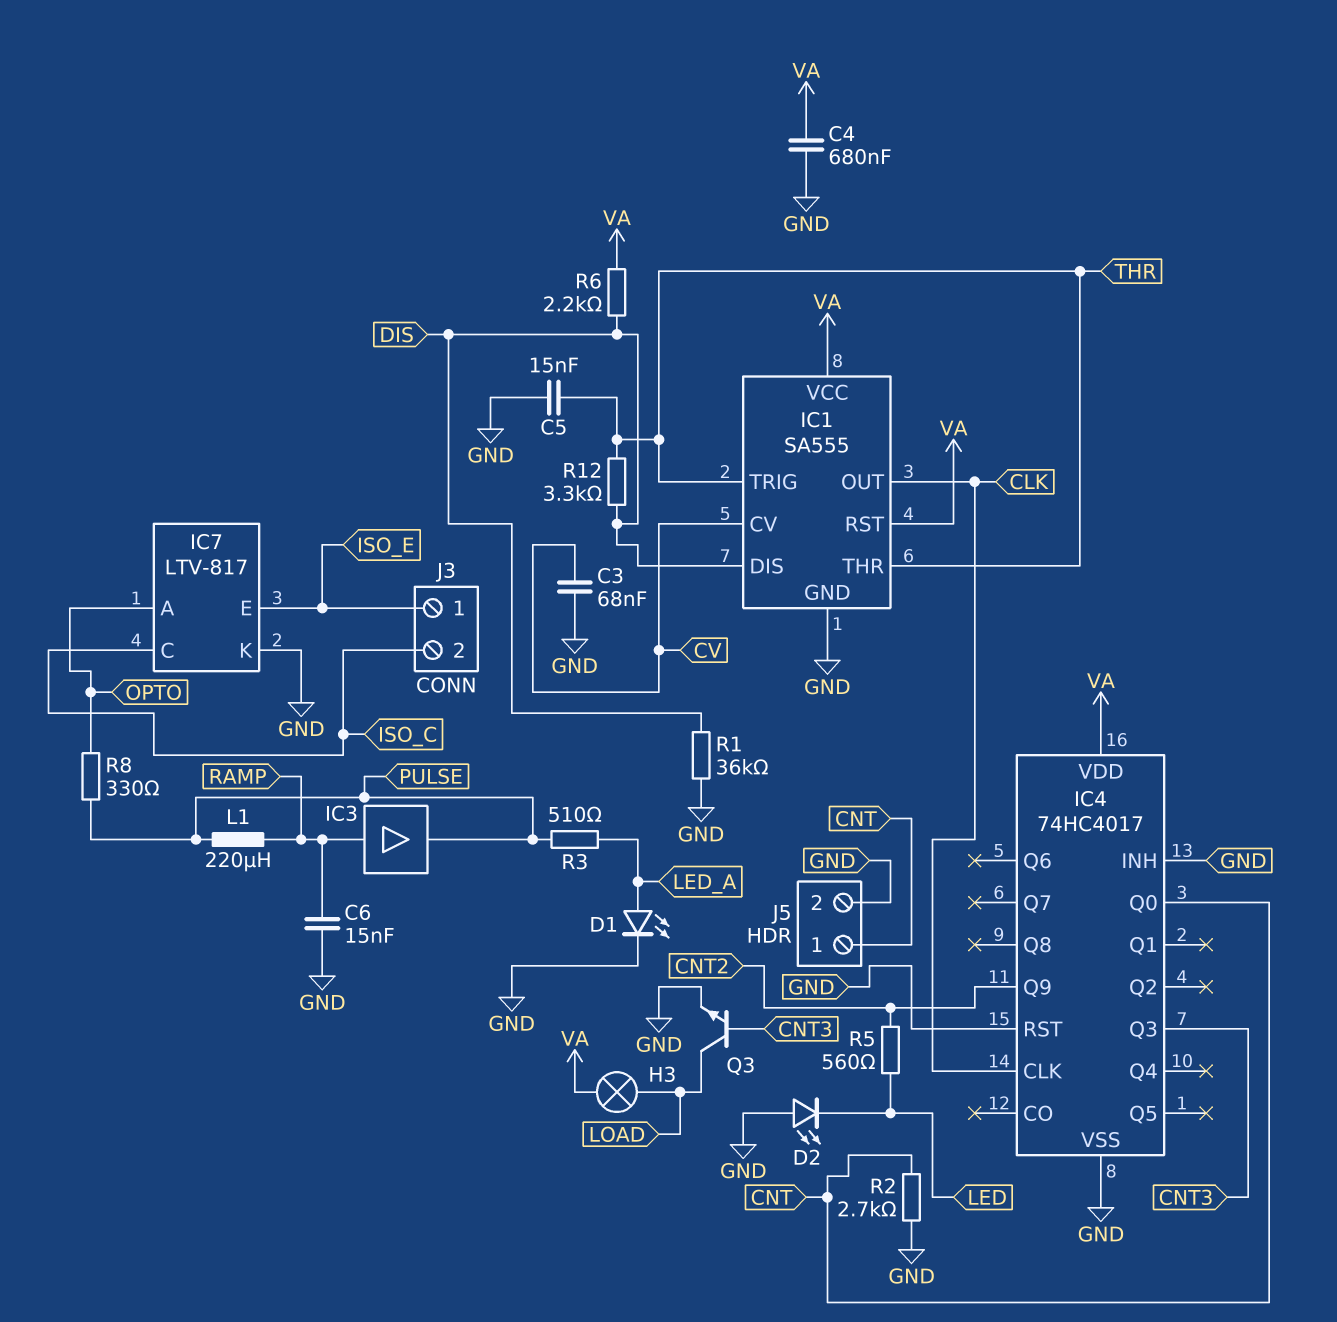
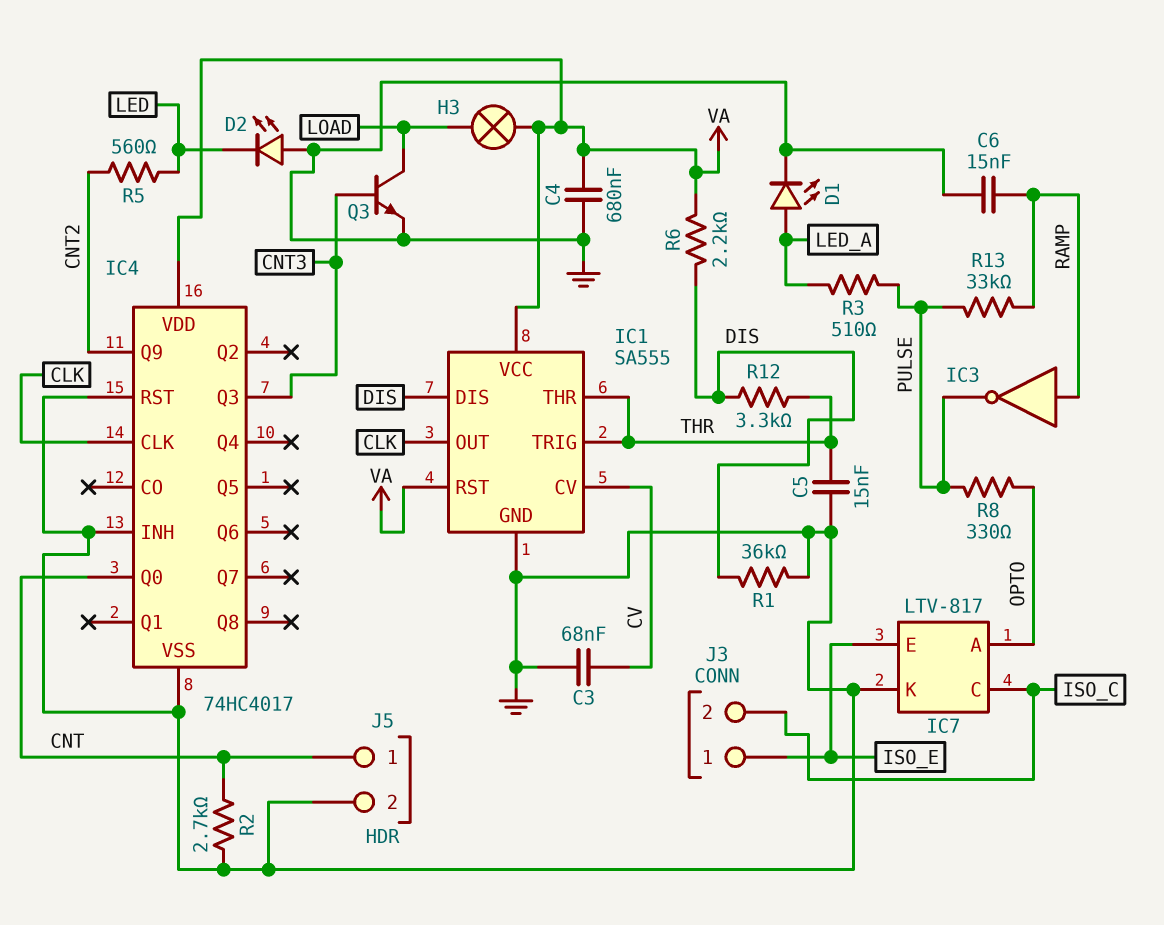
IC3: buffer (in RAMP, out PULSE) -> NOT (in RAMP, out PULSE)
L1: 220uH (PULSE, RAMP) -> none
R13: none -> 33k (PULSE, RAMP)

